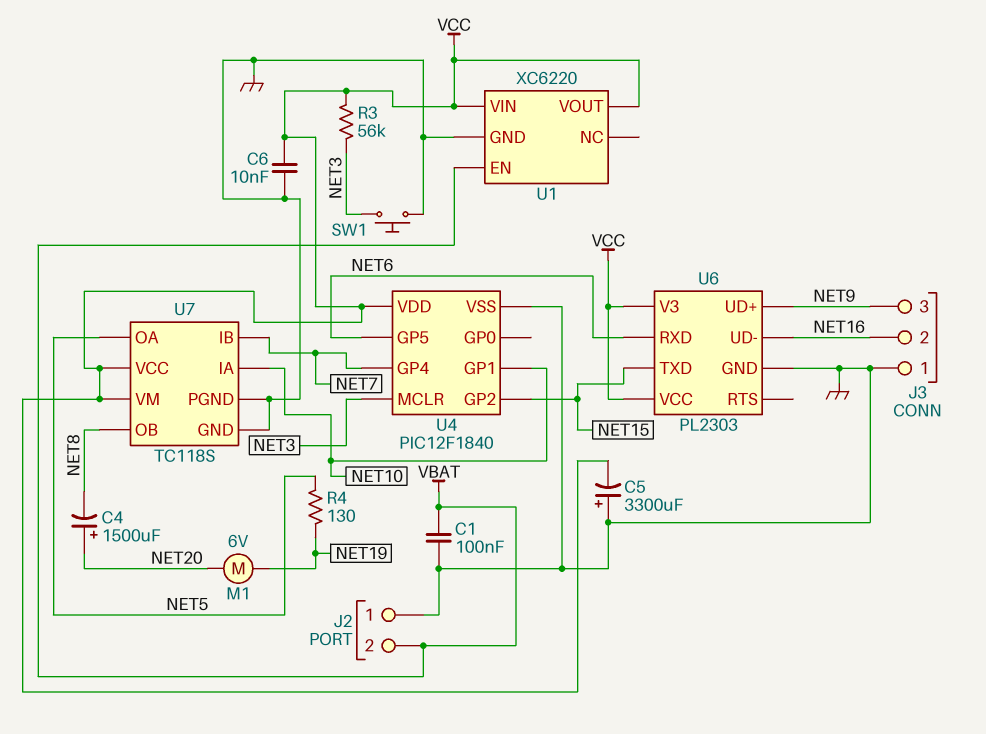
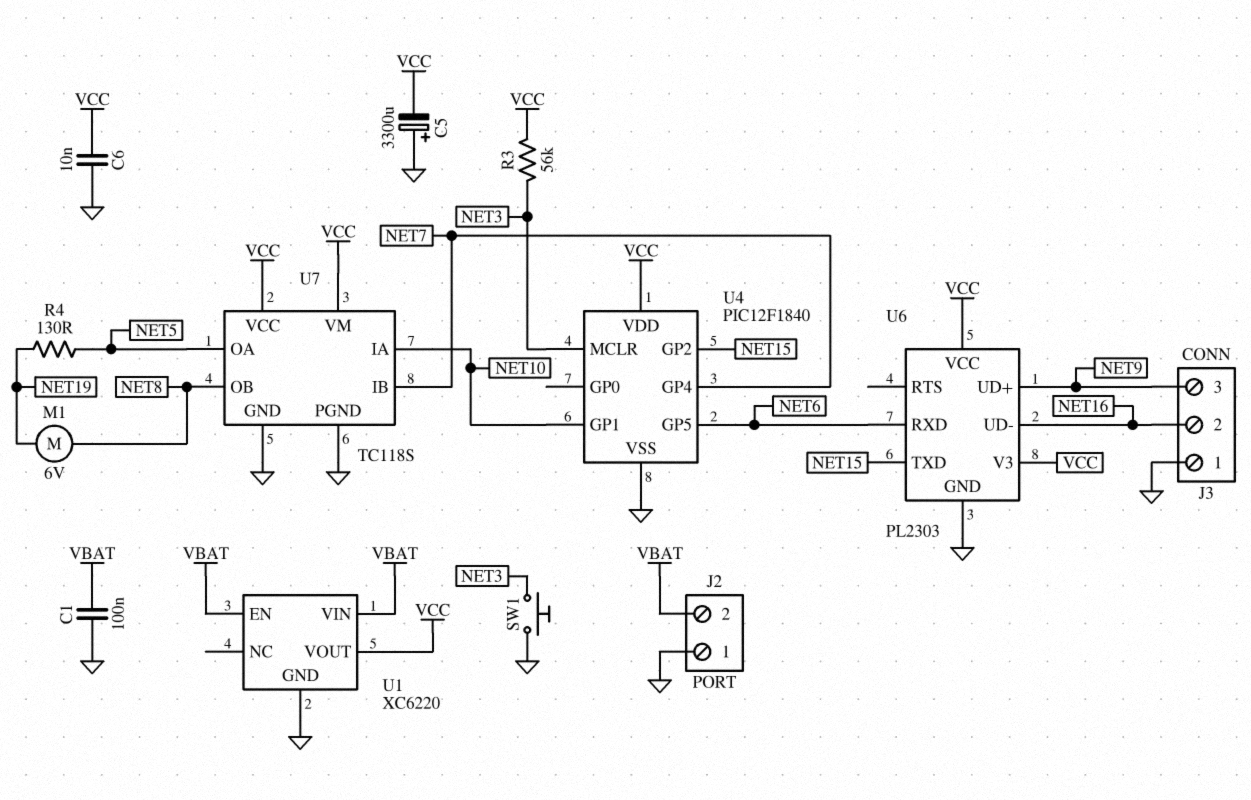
C4: 1500uF (plus NET20, minus NET8) -> none
M1: motor 6V (NET19, NET20) -> motor 6V (NET8, NET19)
U1 pin VIN: VCC -> VBAT

